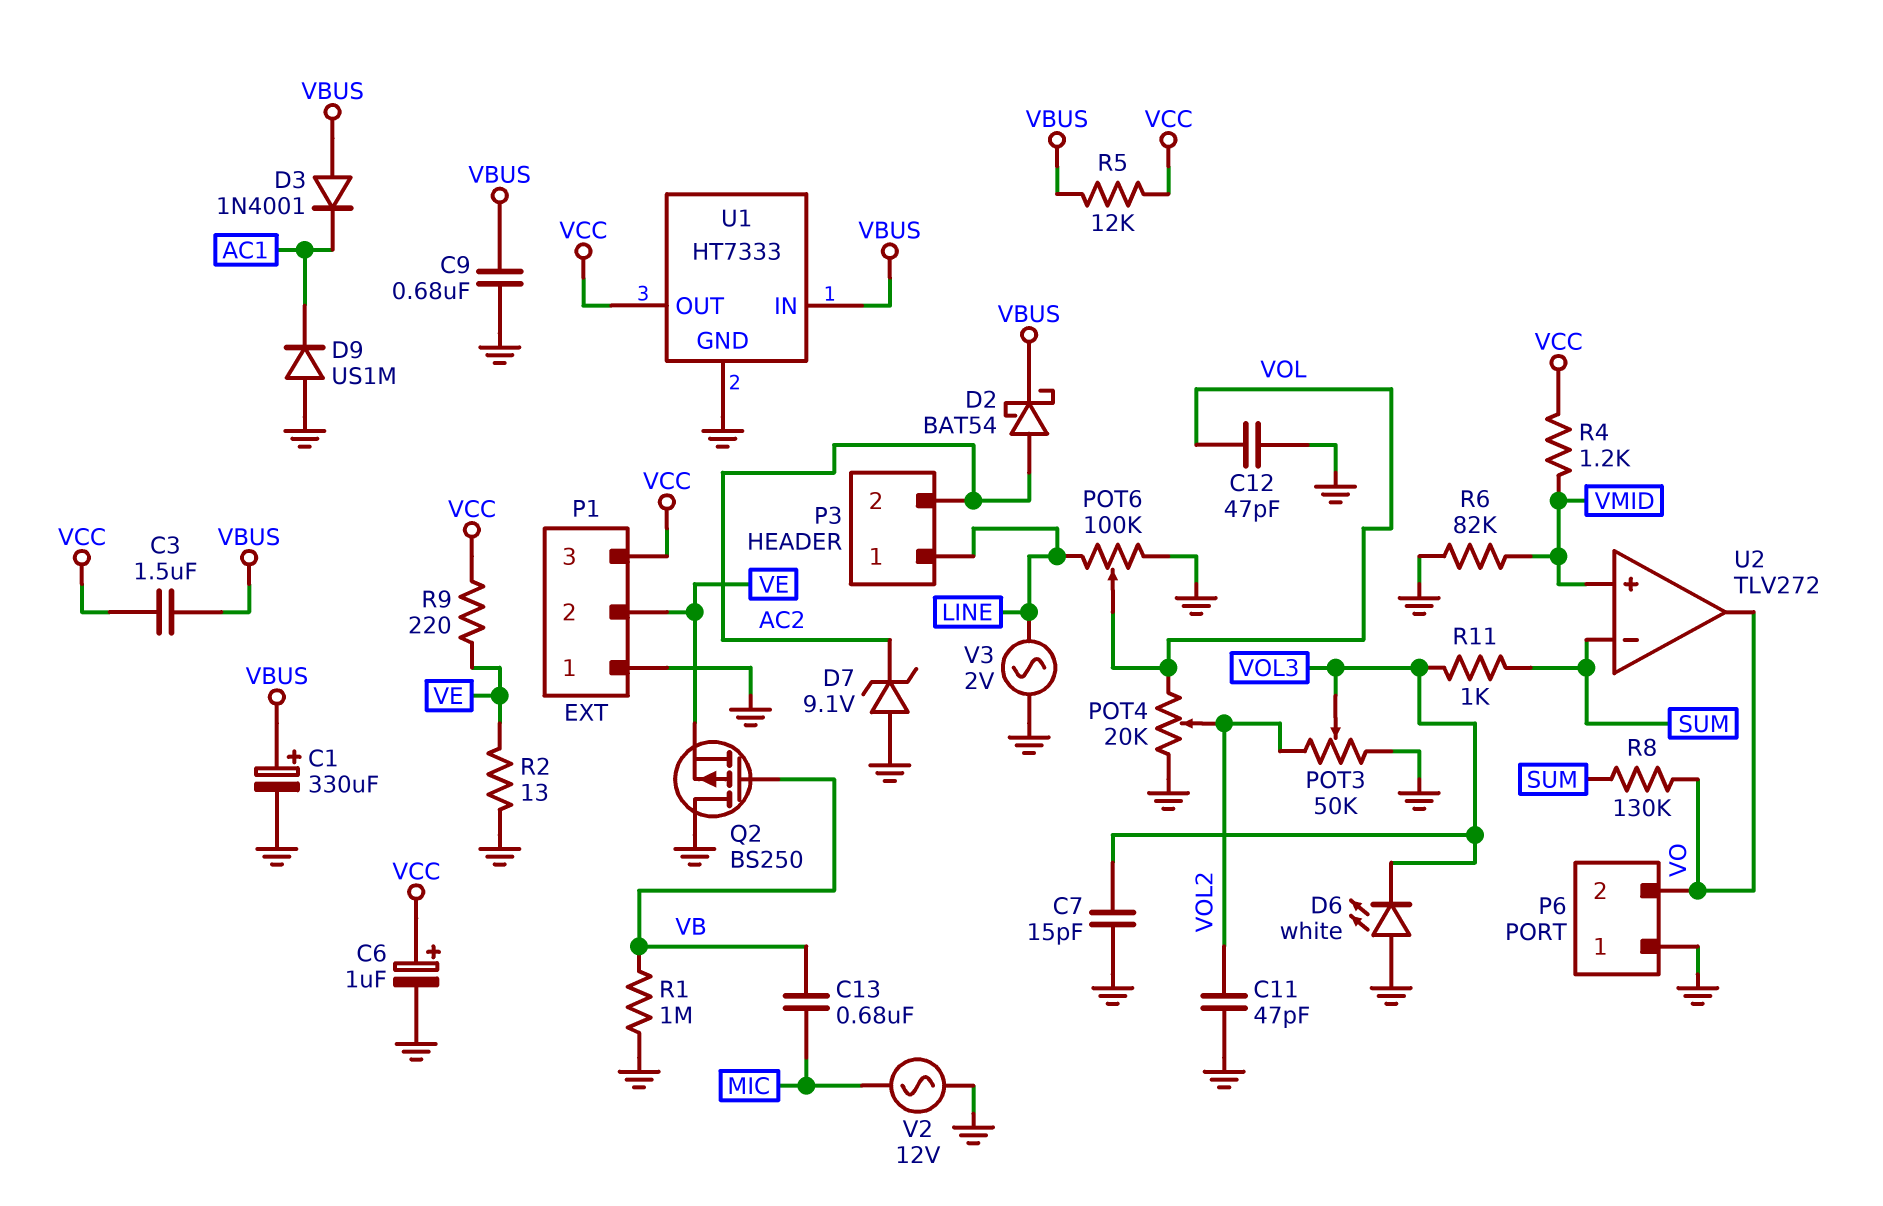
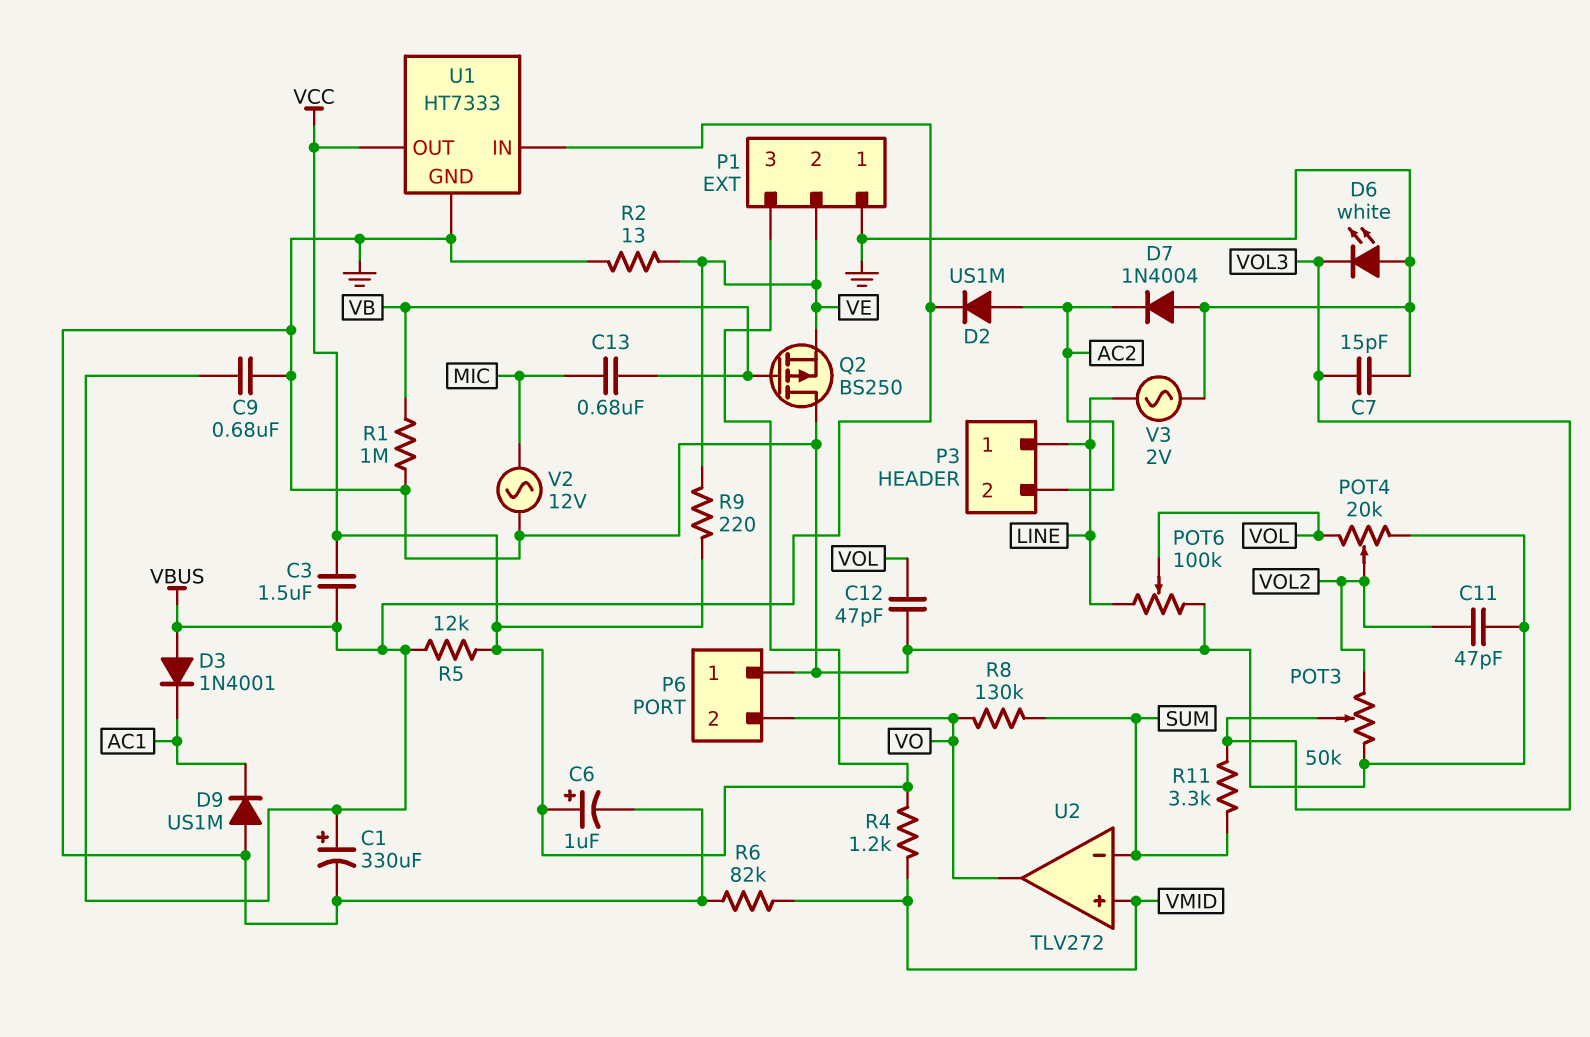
D2: schottky BAT54 (A AC2, K VBUS) -> diode US1M (A AC2, K VBUS)
D7: zener 9.1V (A GND, K AC2) -> diode 1N4004 (A GND, K AC2)
R11: 1k (SUM, VOL3) -> 3.3k (SUM, VOL3)

